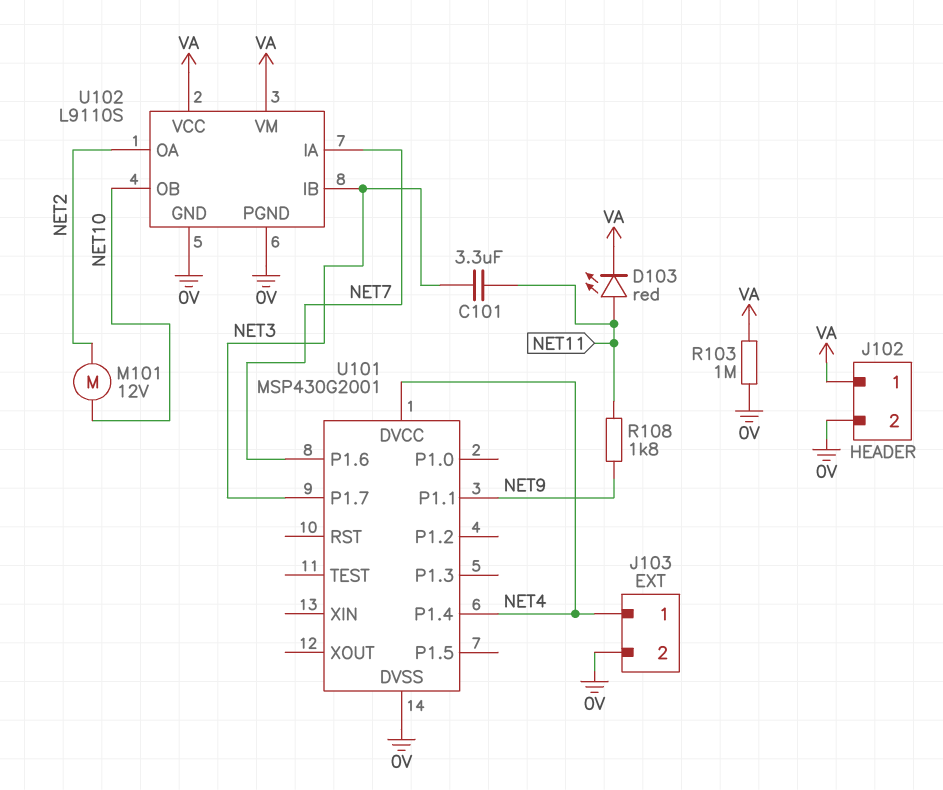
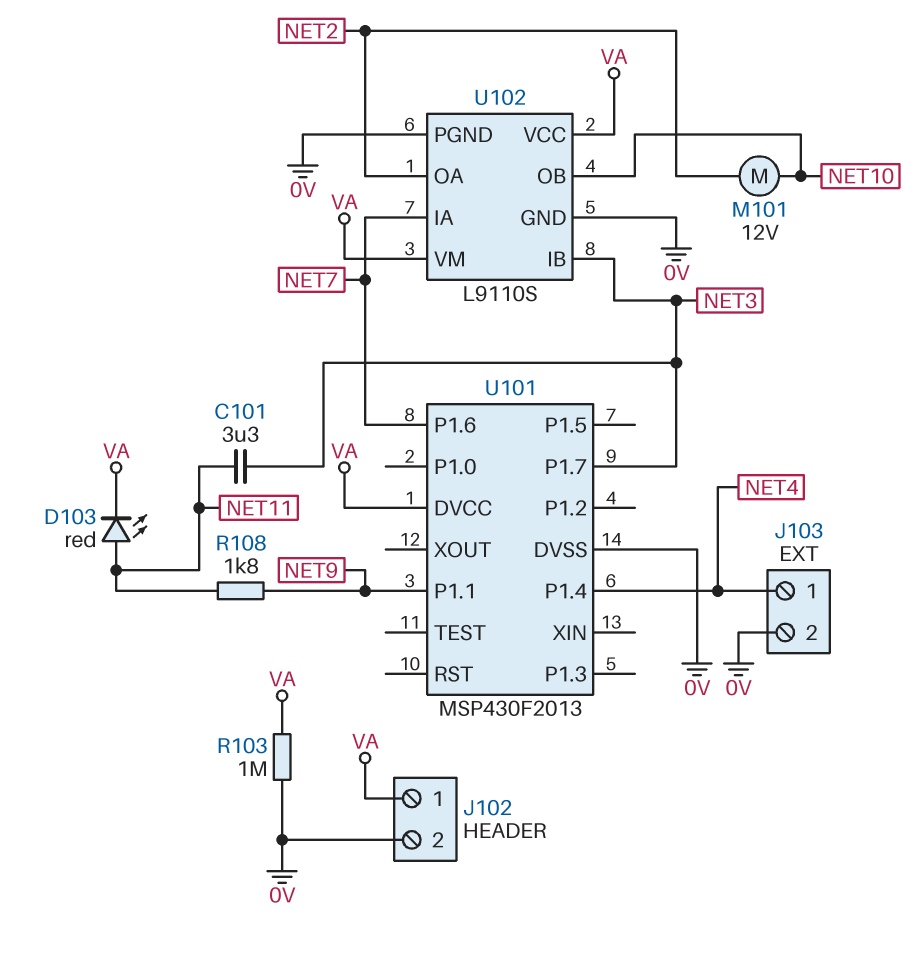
U101: MSP430G2001 -> MSP430F2013
U101 pin DVCC: NET4 -> VA

